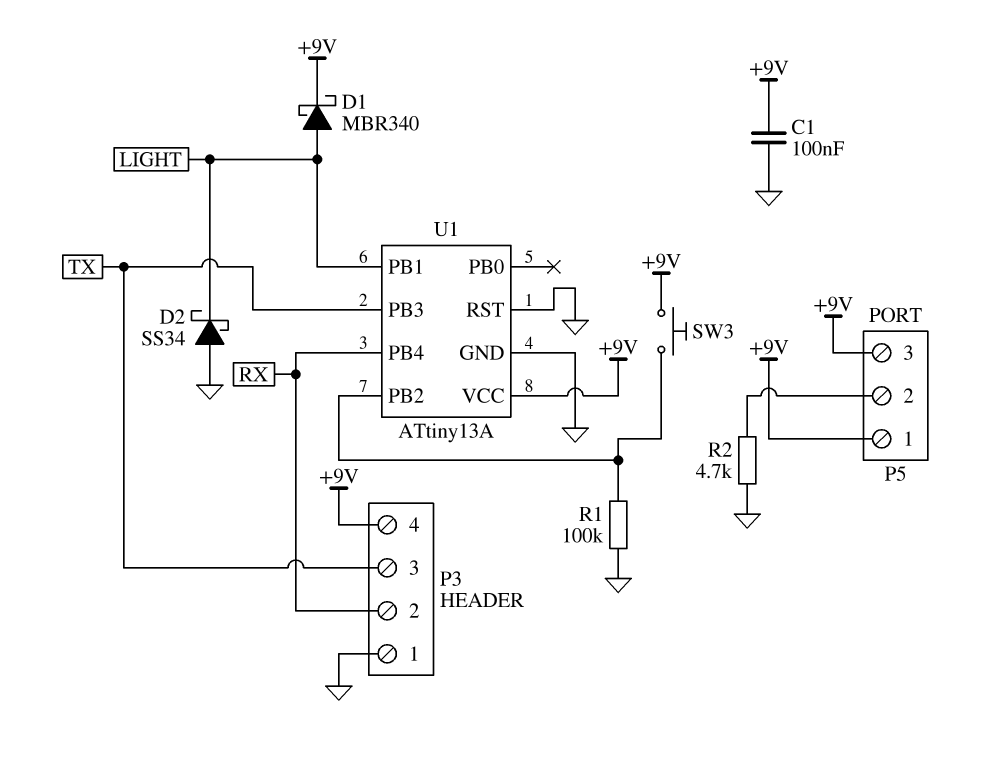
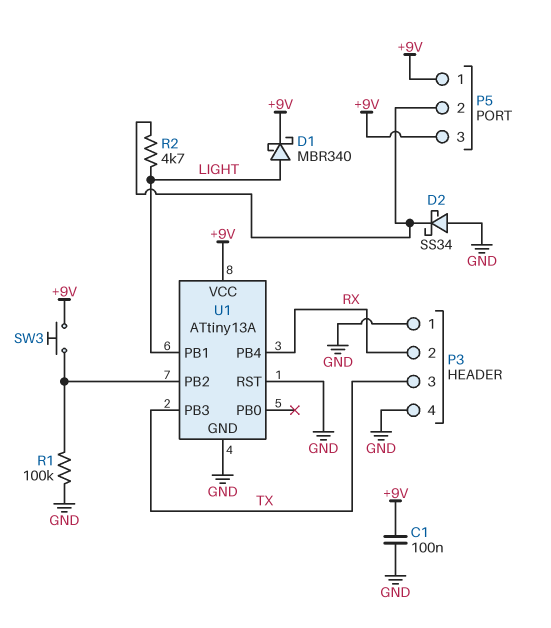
D2: schottky SS34 (A GND, K LIGHT) -> schottky SS34 (A GND, K P5/2)
P3 pin 4: +9V -> GND
R2: 4.7k (GND, P5/2) -> 4.7k (LIGHT, P5/2)

